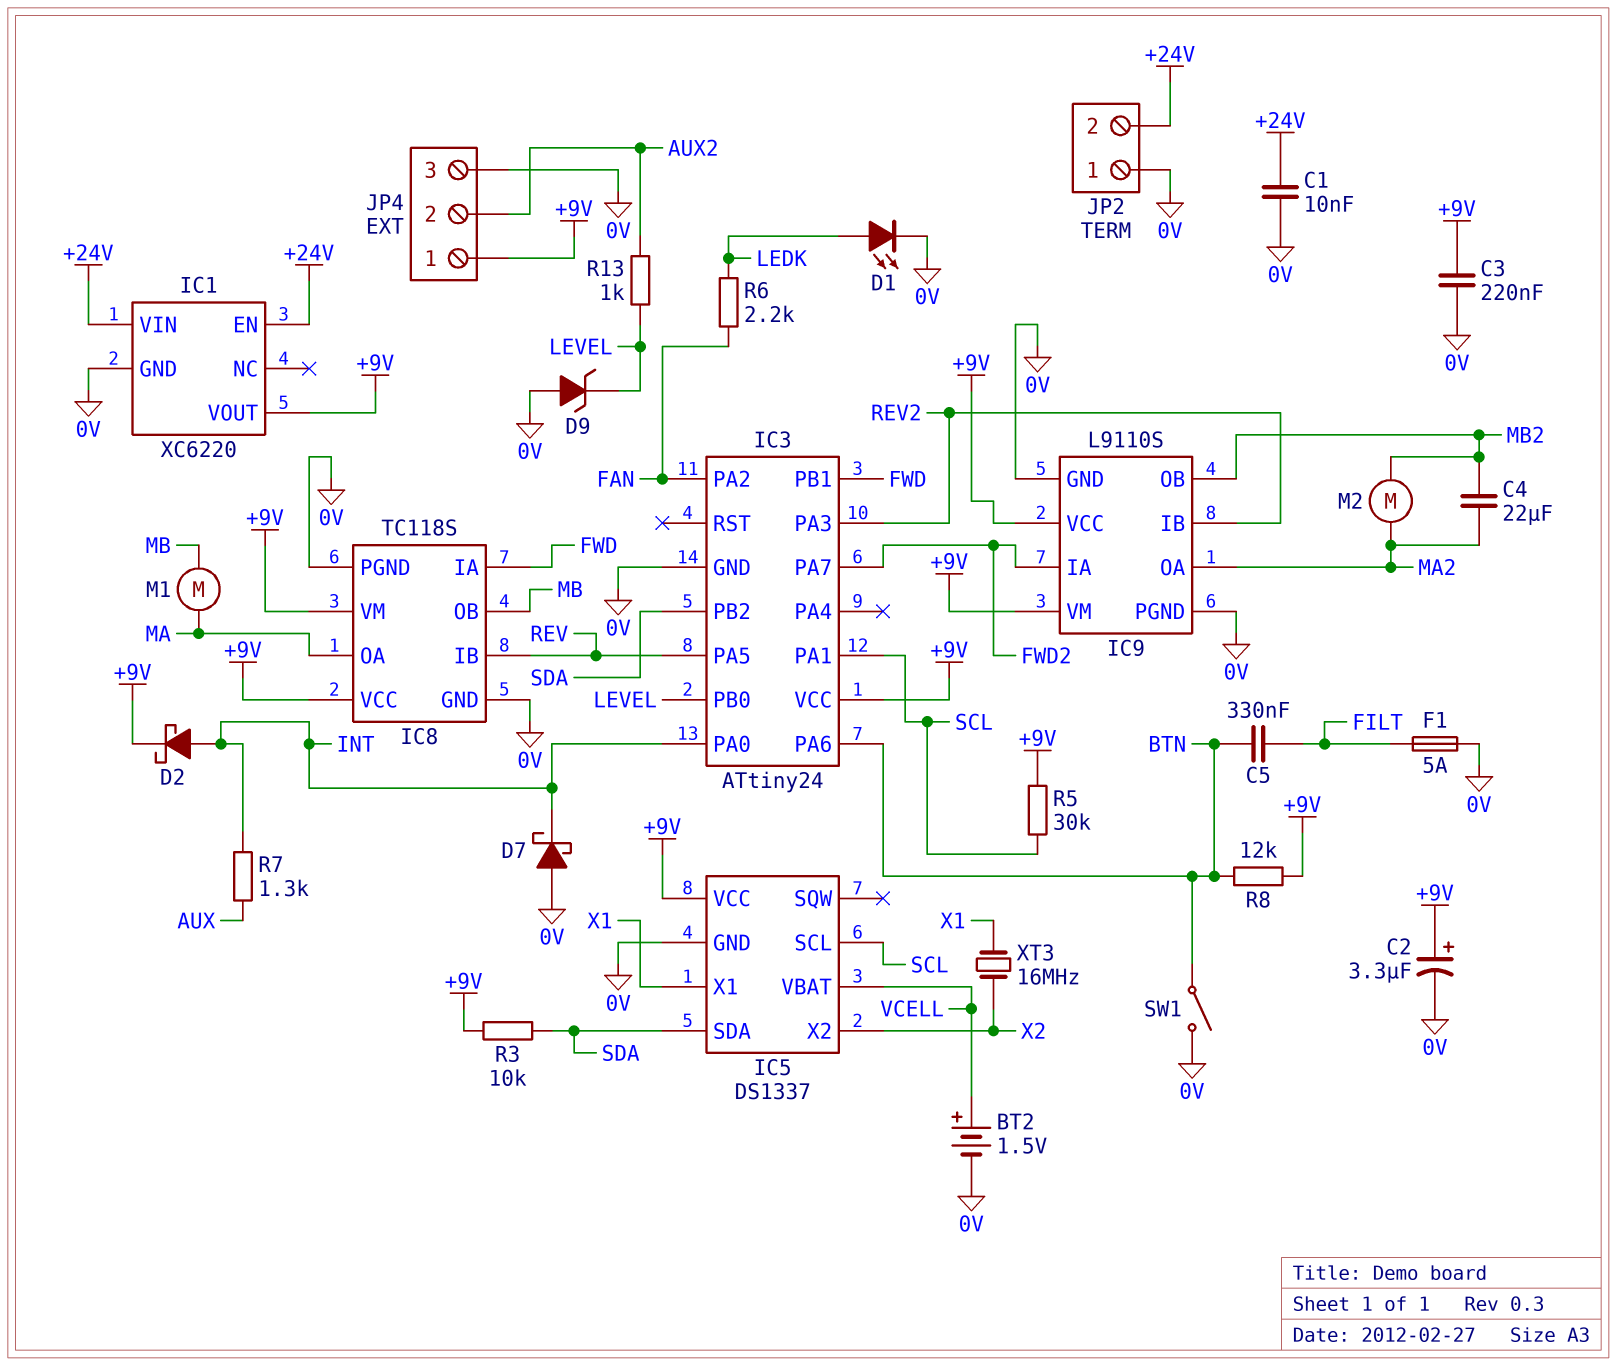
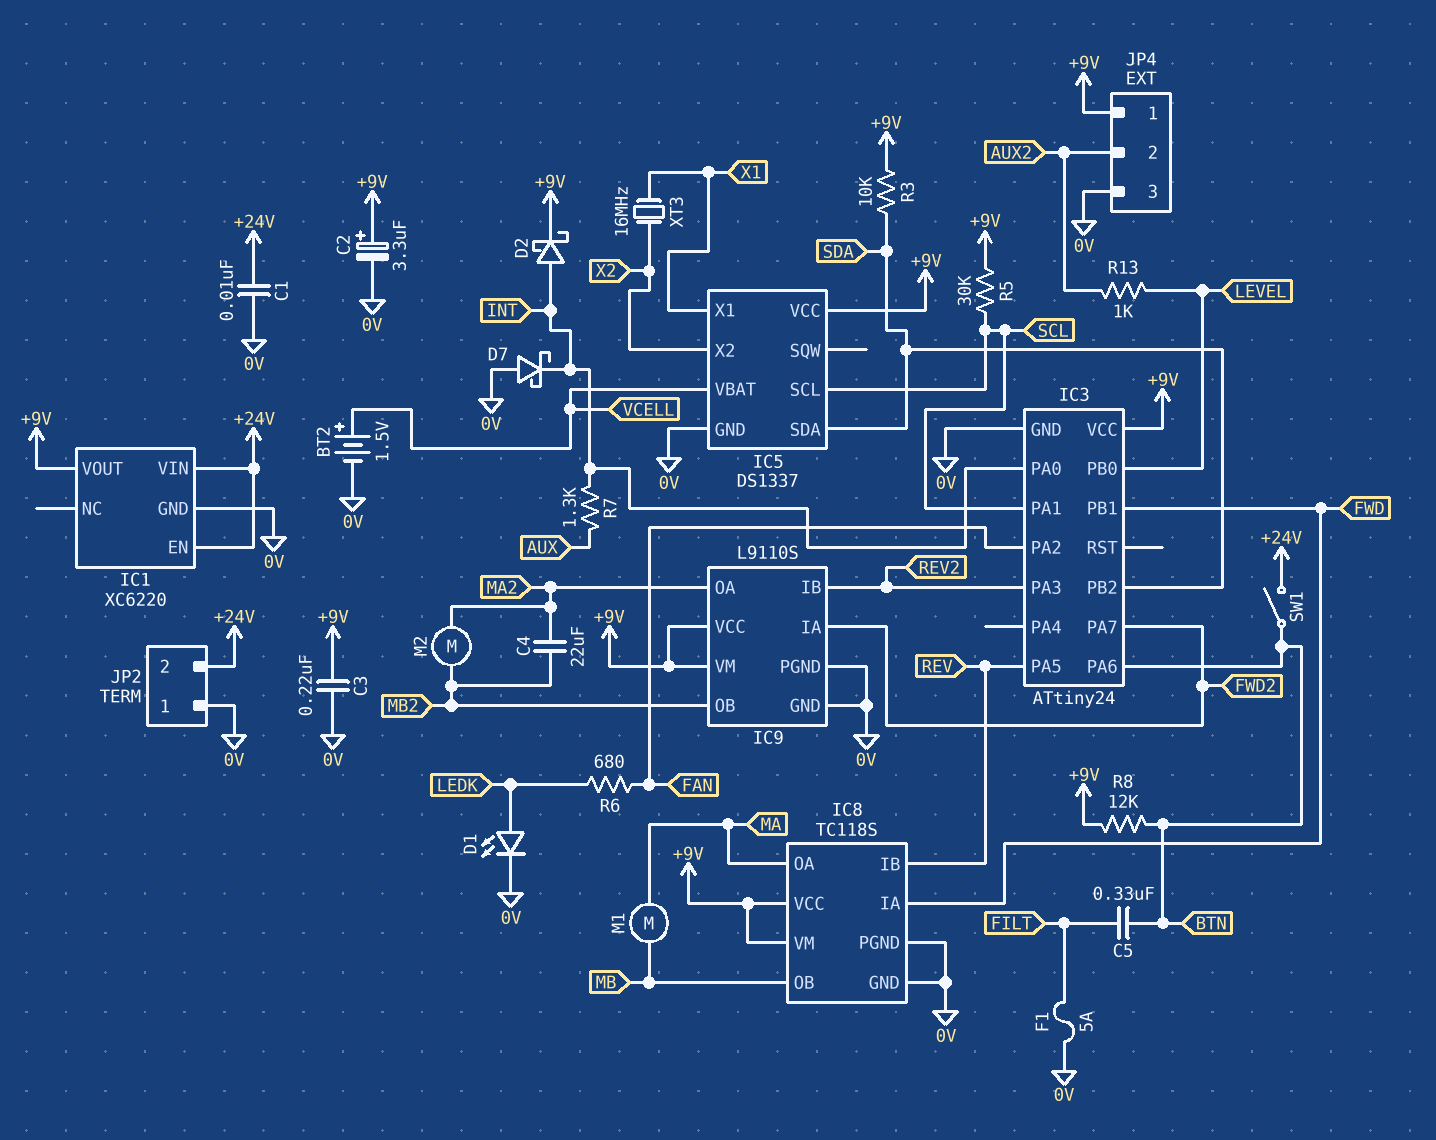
D9: zener (A 0V, K LEVEL) -> none
R6: 2.2k (FAN, LEDK) -> 680 (FAN, LEDK)
SW1: switch (0V, BTN) -> switch (+24V, BTN)

